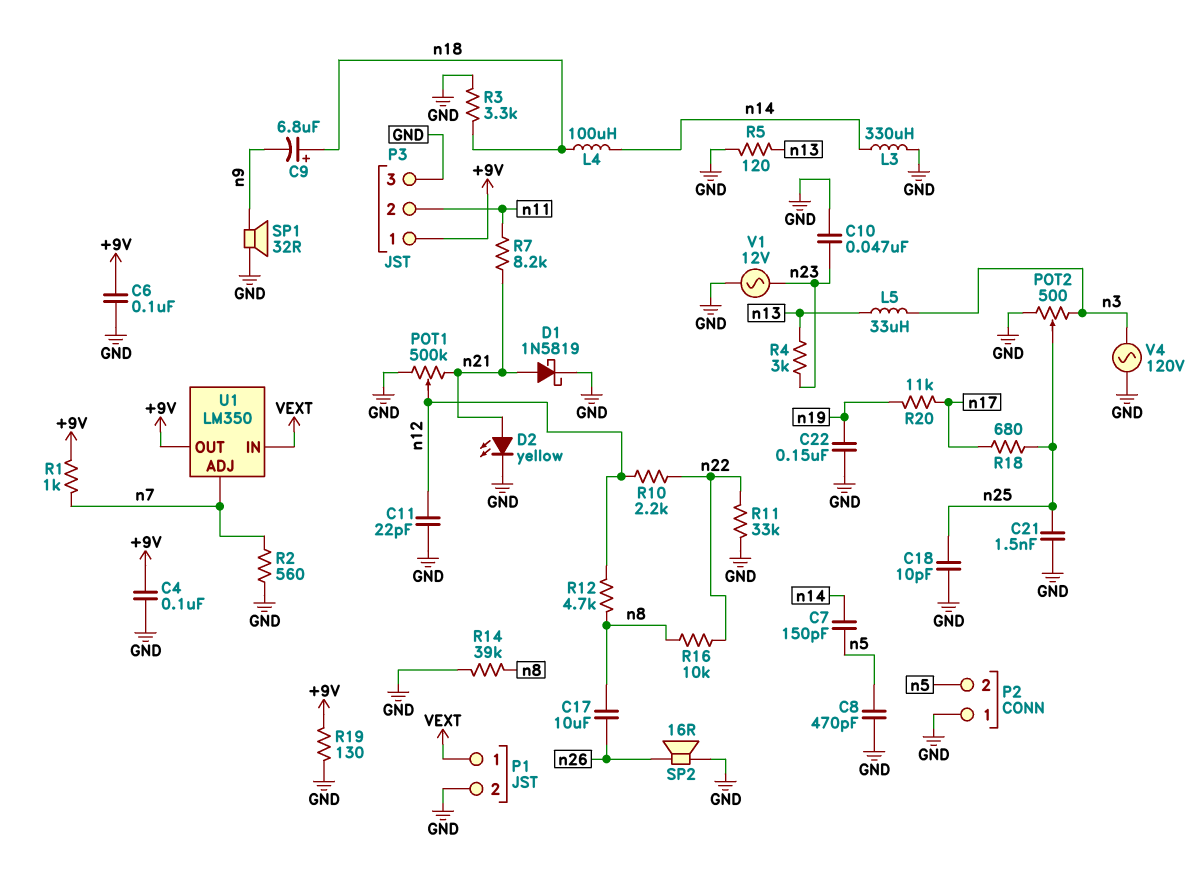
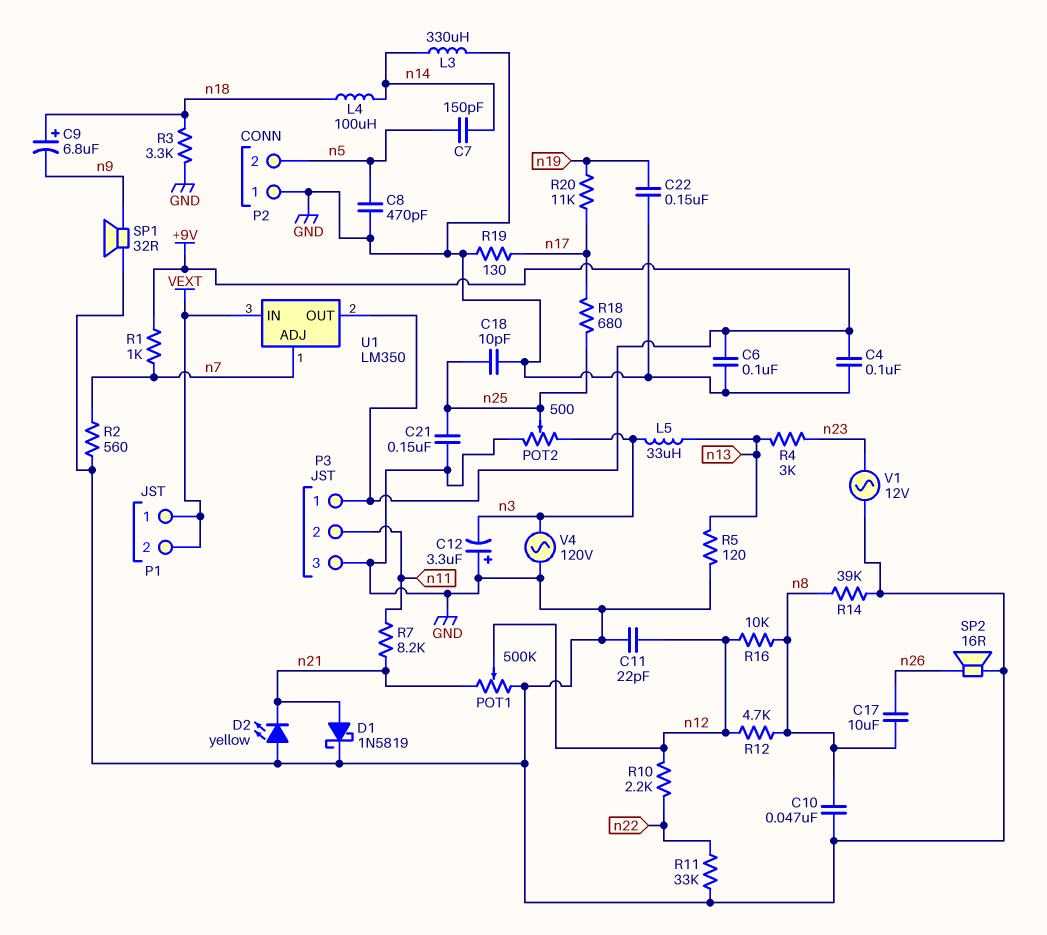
C10: 47nF (GND, n23) -> 47nF (GND, n8)
C12: none -> 3.3uF (plus GND, minus n3)
C21: 1.5nF (GND, n25) -> 150nF (GND, n25)
D2: LED yellow (A n21, K GND) -> LED yellow (A GND, K n21)
P1 pin 2: GND -> VEXT
R16: 10k (n8, n22) -> 10k (n8, n12)
R19: 130 (+9V, GND) -> 130 (GND, n17)

